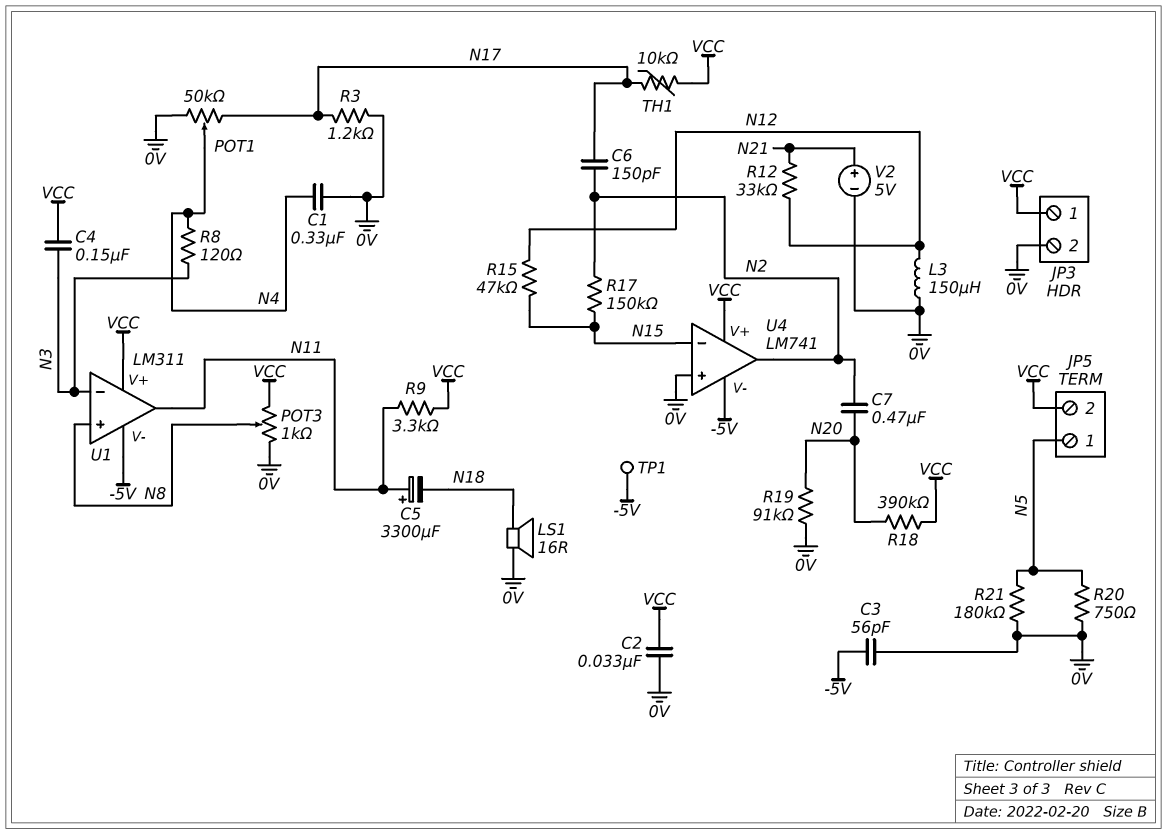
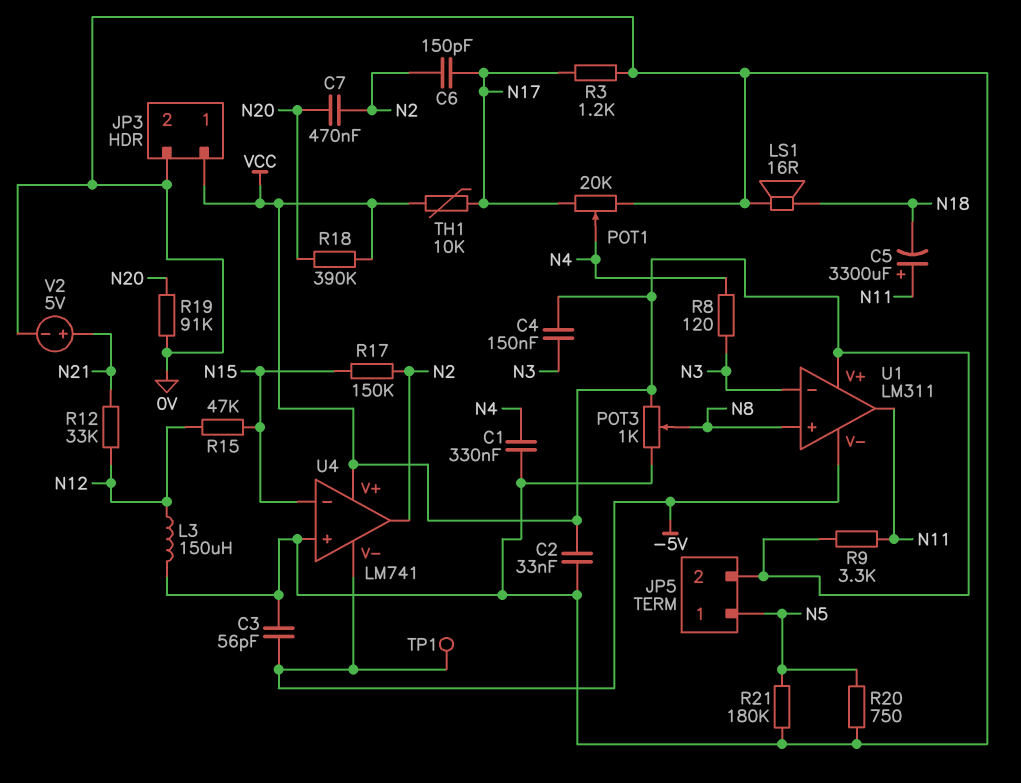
POT1: 50k (0V, N17, wiper N4) -> 20k (0V, N17, wiper N4)

